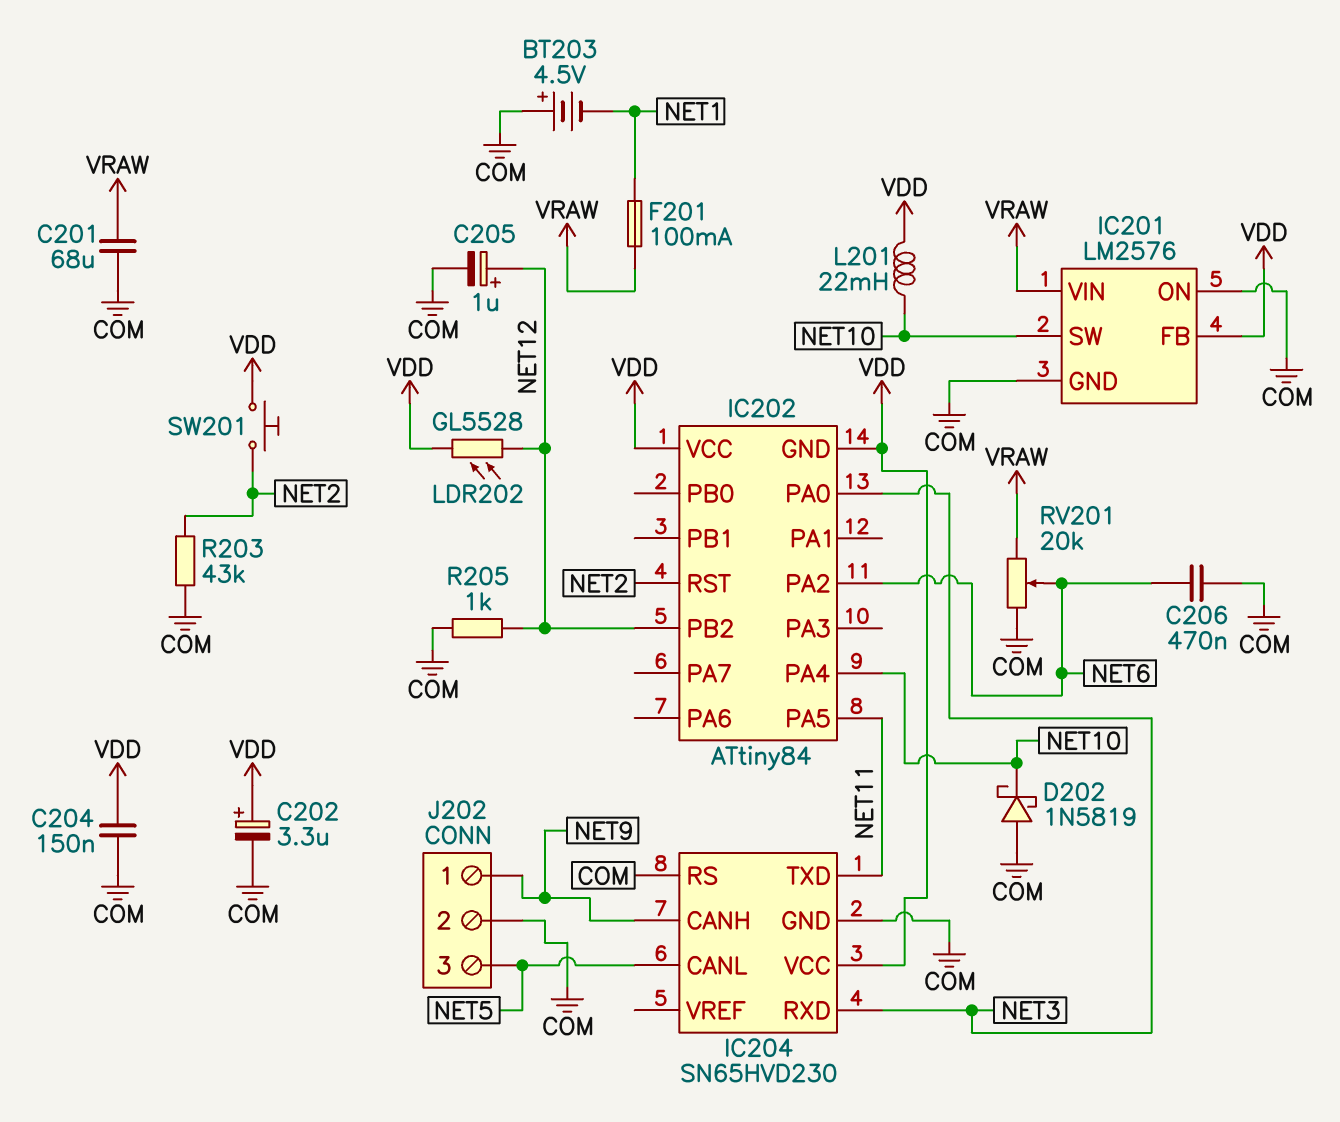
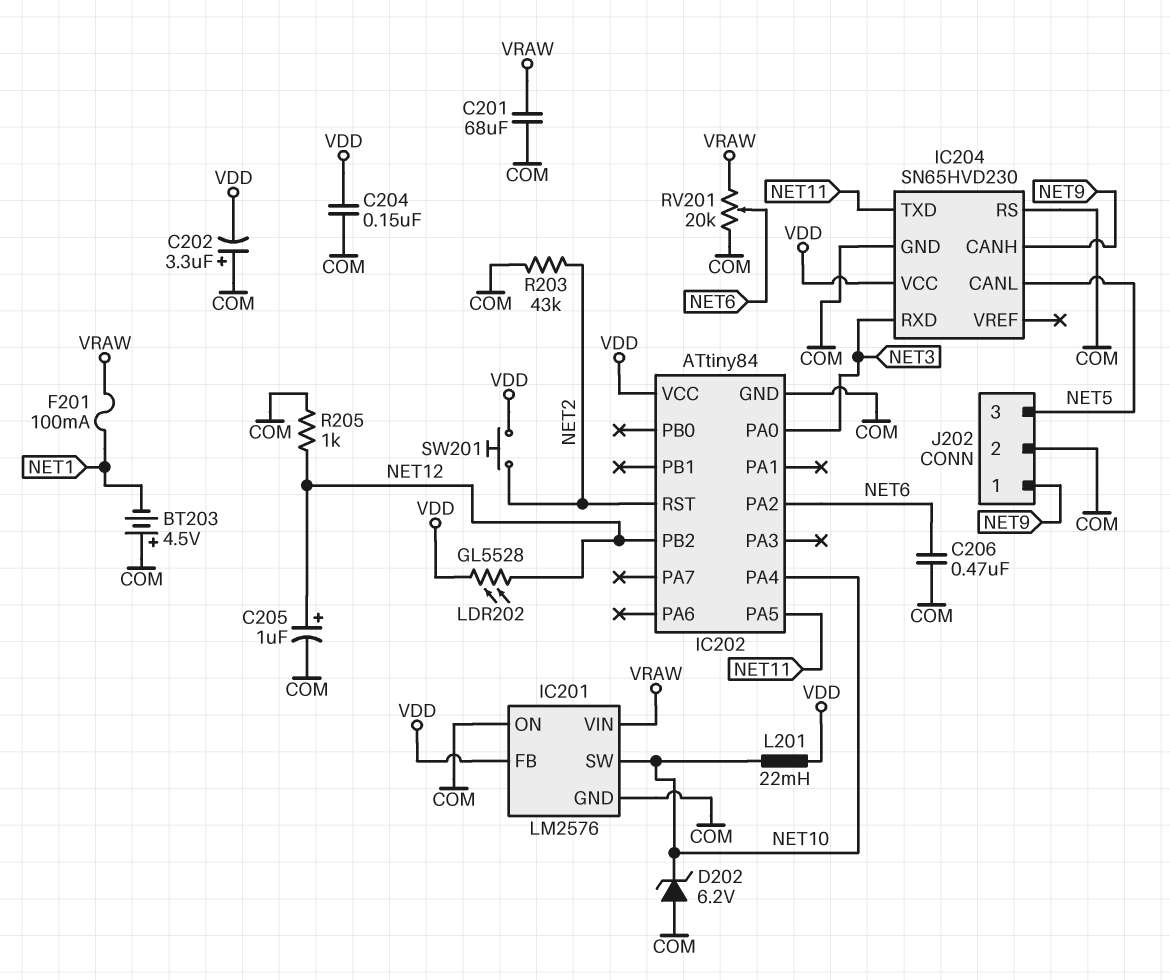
C202: 3.3uF (plus VDD, minus COM) -> 3.3uF (plus COM, minus VDD)
D202: schottky 1N5819 (A COM, K NET10) -> zener 6.2V (A COM, K NET10)
IC202 pin GND: VDD -> COM

